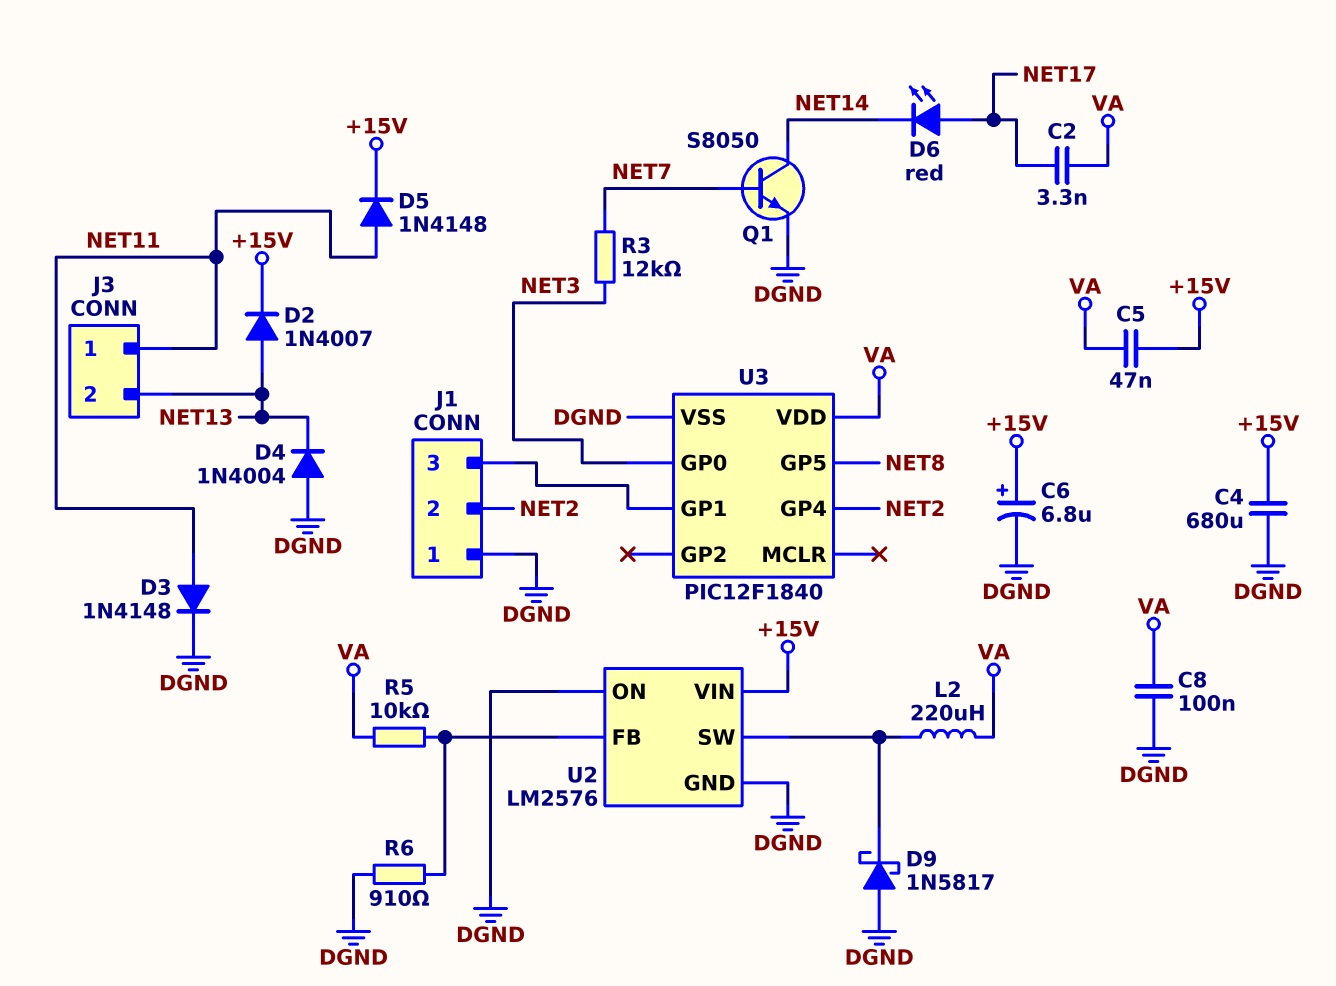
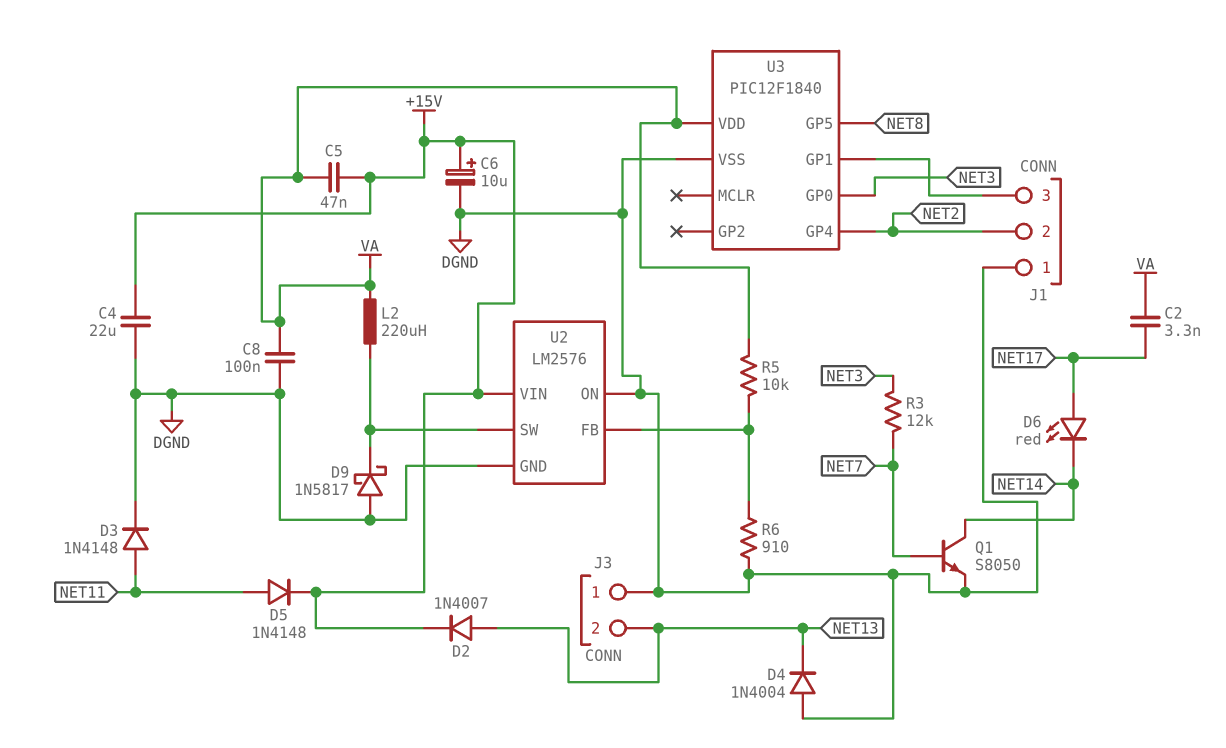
C4: 680uF (+15V, DGND) -> 22uF (+15V, DGND)
C6: 6.8uF (plus +15V, minus DGND) -> 10uF (plus +15V, minus DGND)
J3 pin 1: NET11 -> DGND

